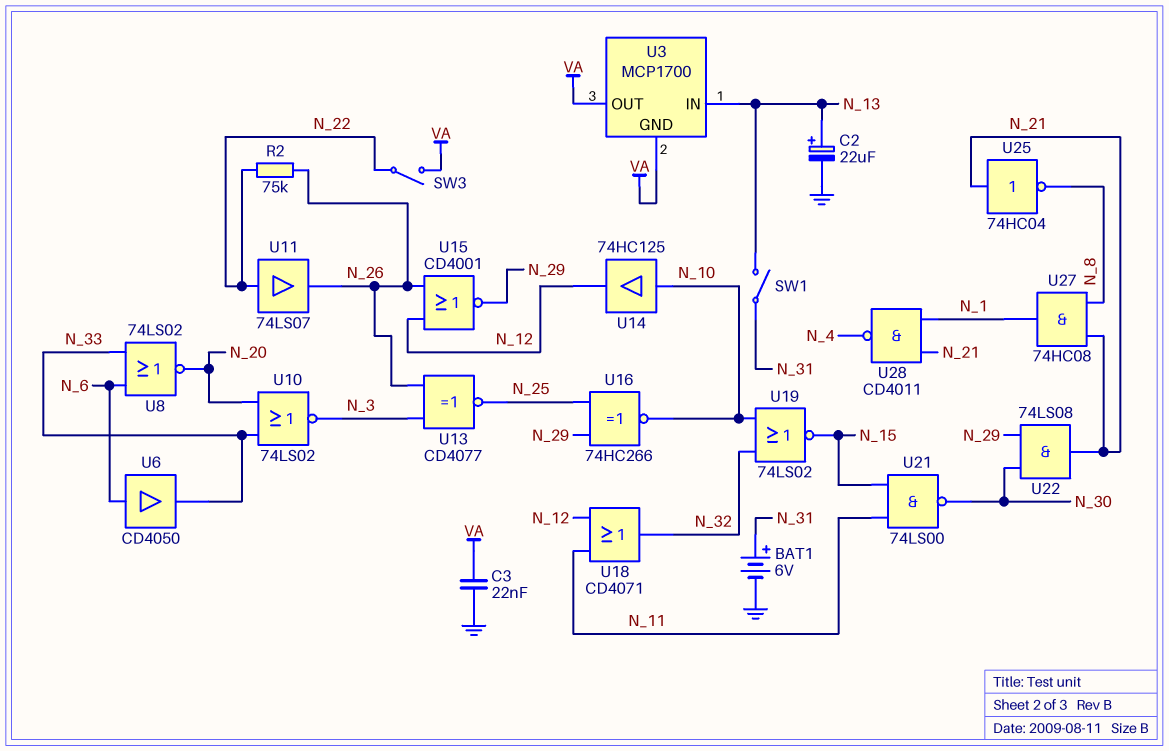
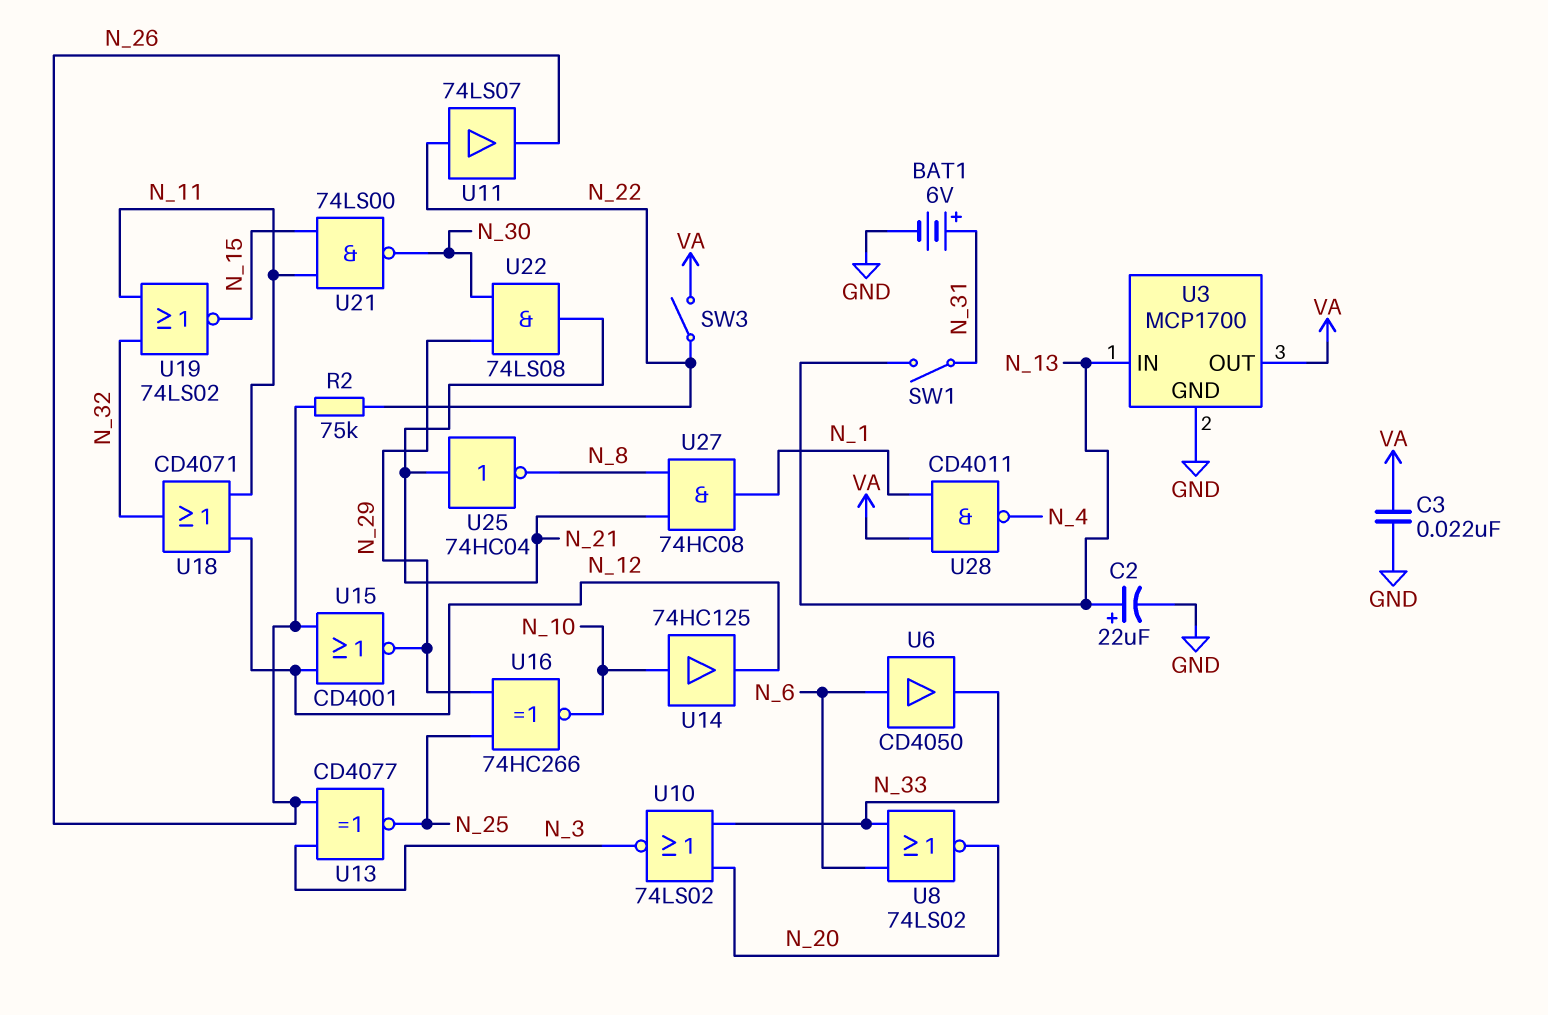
U3 pin GND: VA -> GND
U19: NOR 74LS02 (in N_10, in N_32, out N_15) -> NOR 74LS02 (in N_11, in N_32, out N_15)
U28: NAND CD4011 (in N_1, in N_21, out N_4) -> NAND CD4011 (in N_1, in VA, out N_4)

